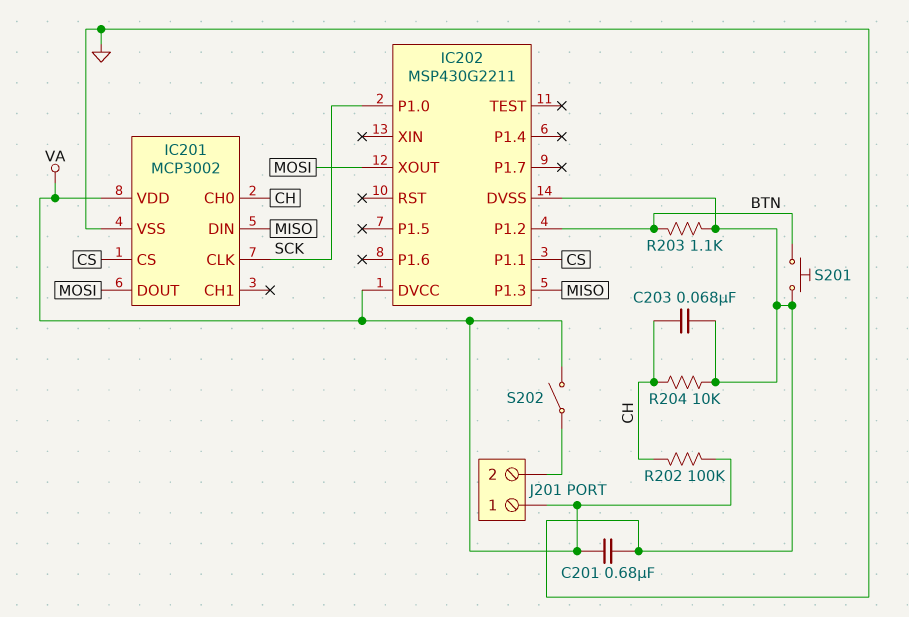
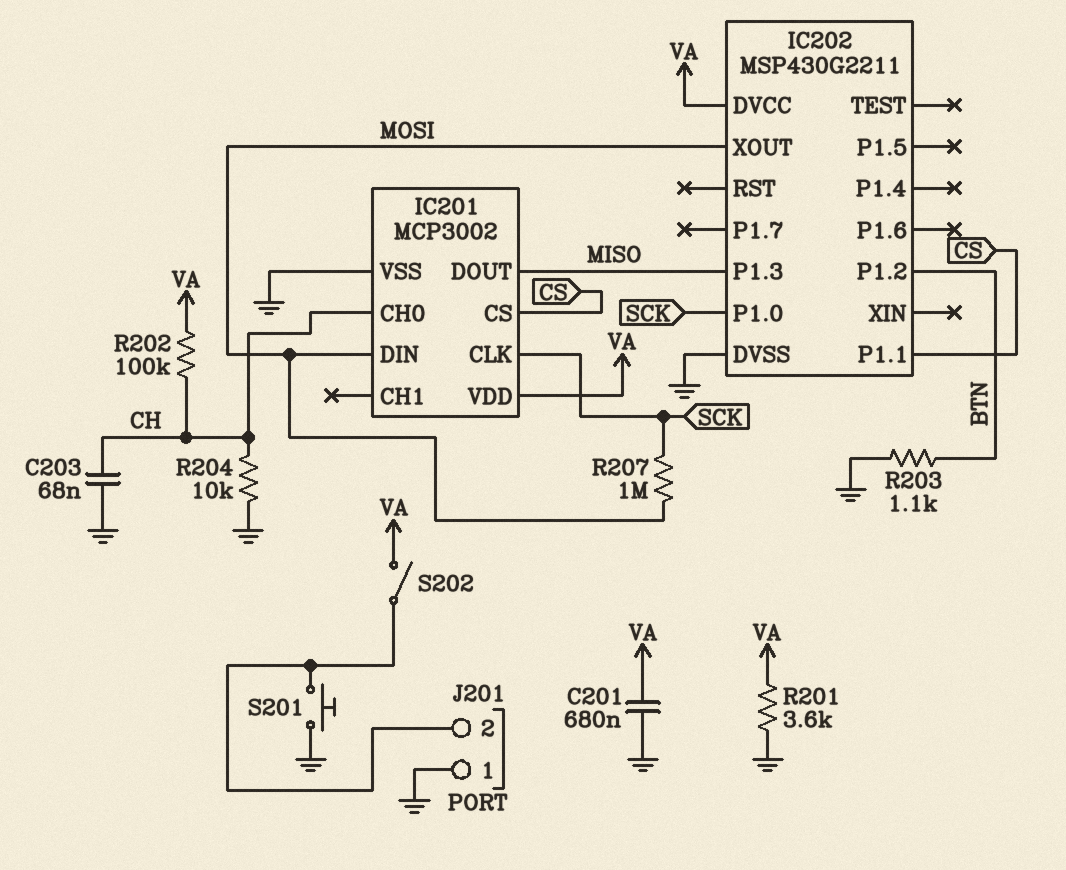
IC201 pin DIN: MISO -> MOSI
IC201 pin DOUT: MOSI -> MISO
J201 pin 1: VA -> GND
R201: none -> 3.6k (GND, VA)
R207: none -> 1M (MOSI, SCK)
S201: button (BTN, GND) -> button (GND, J201/2)

